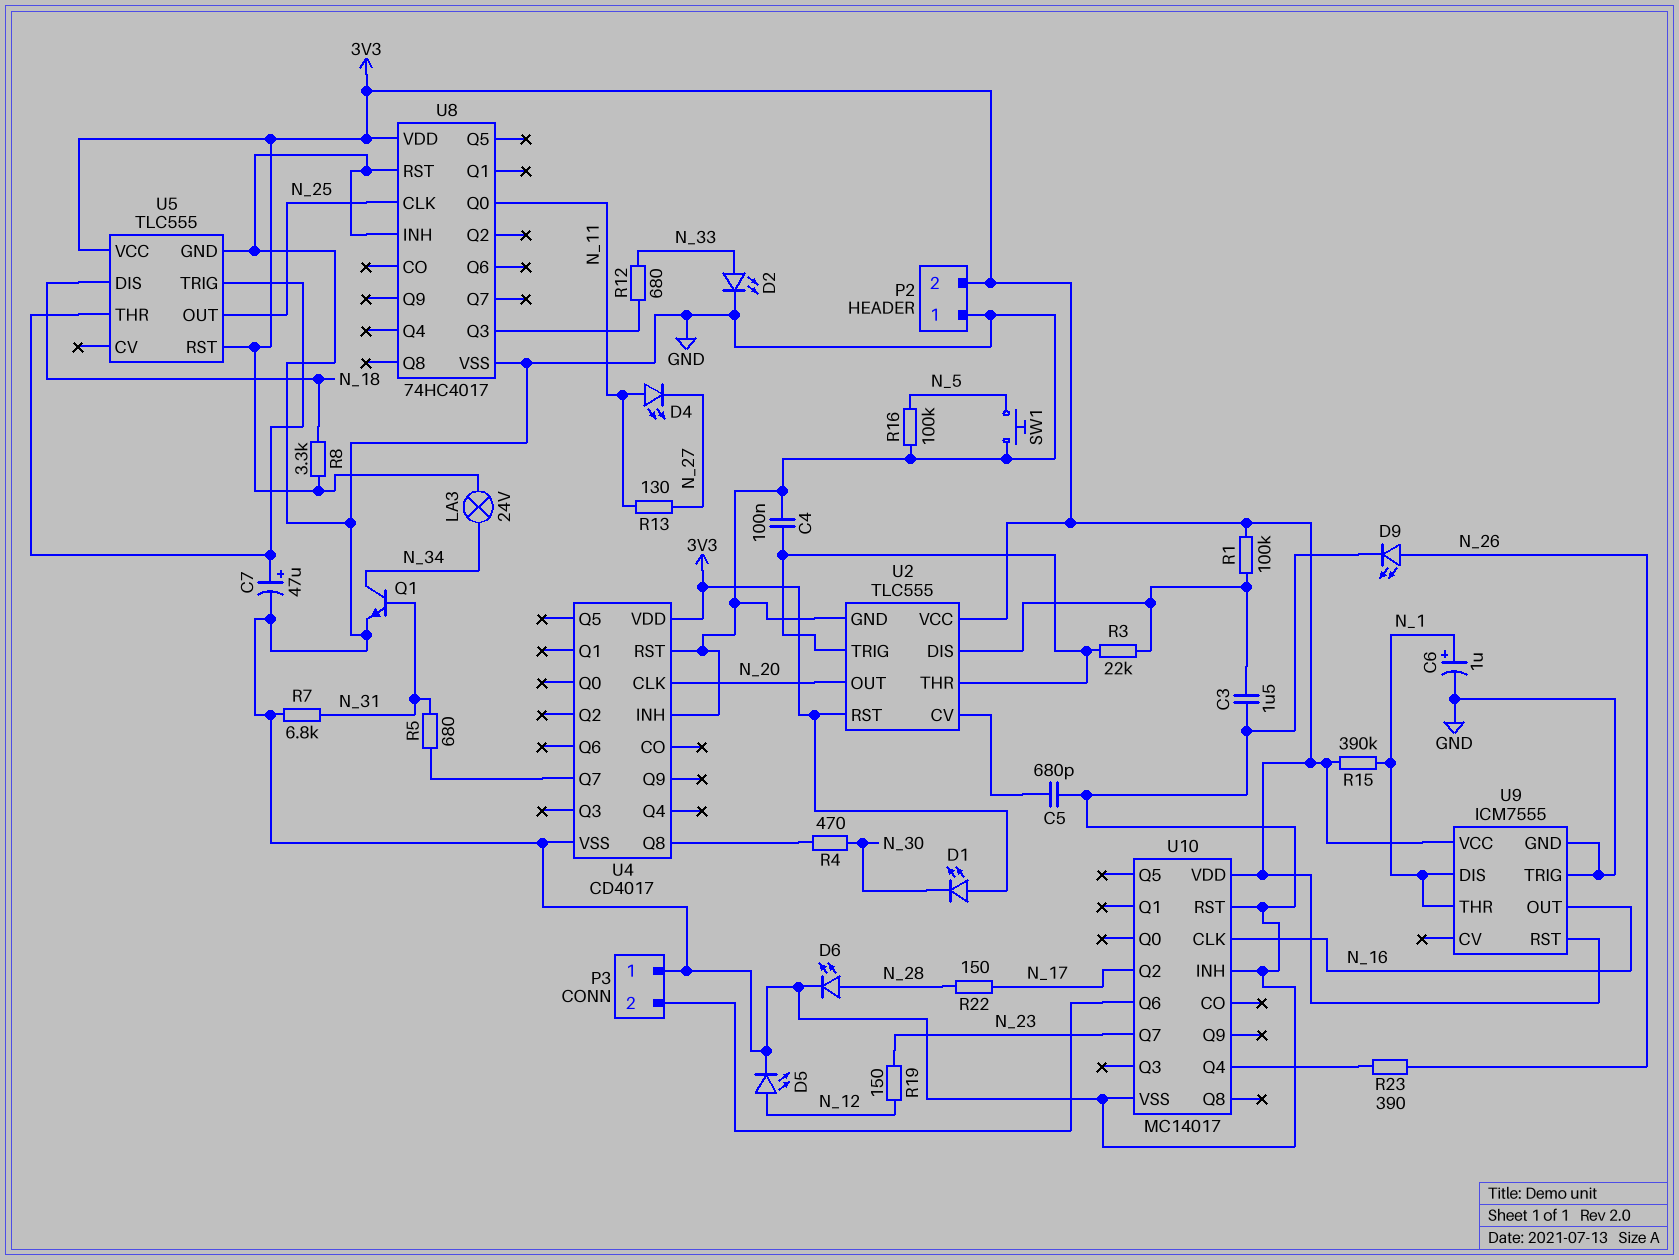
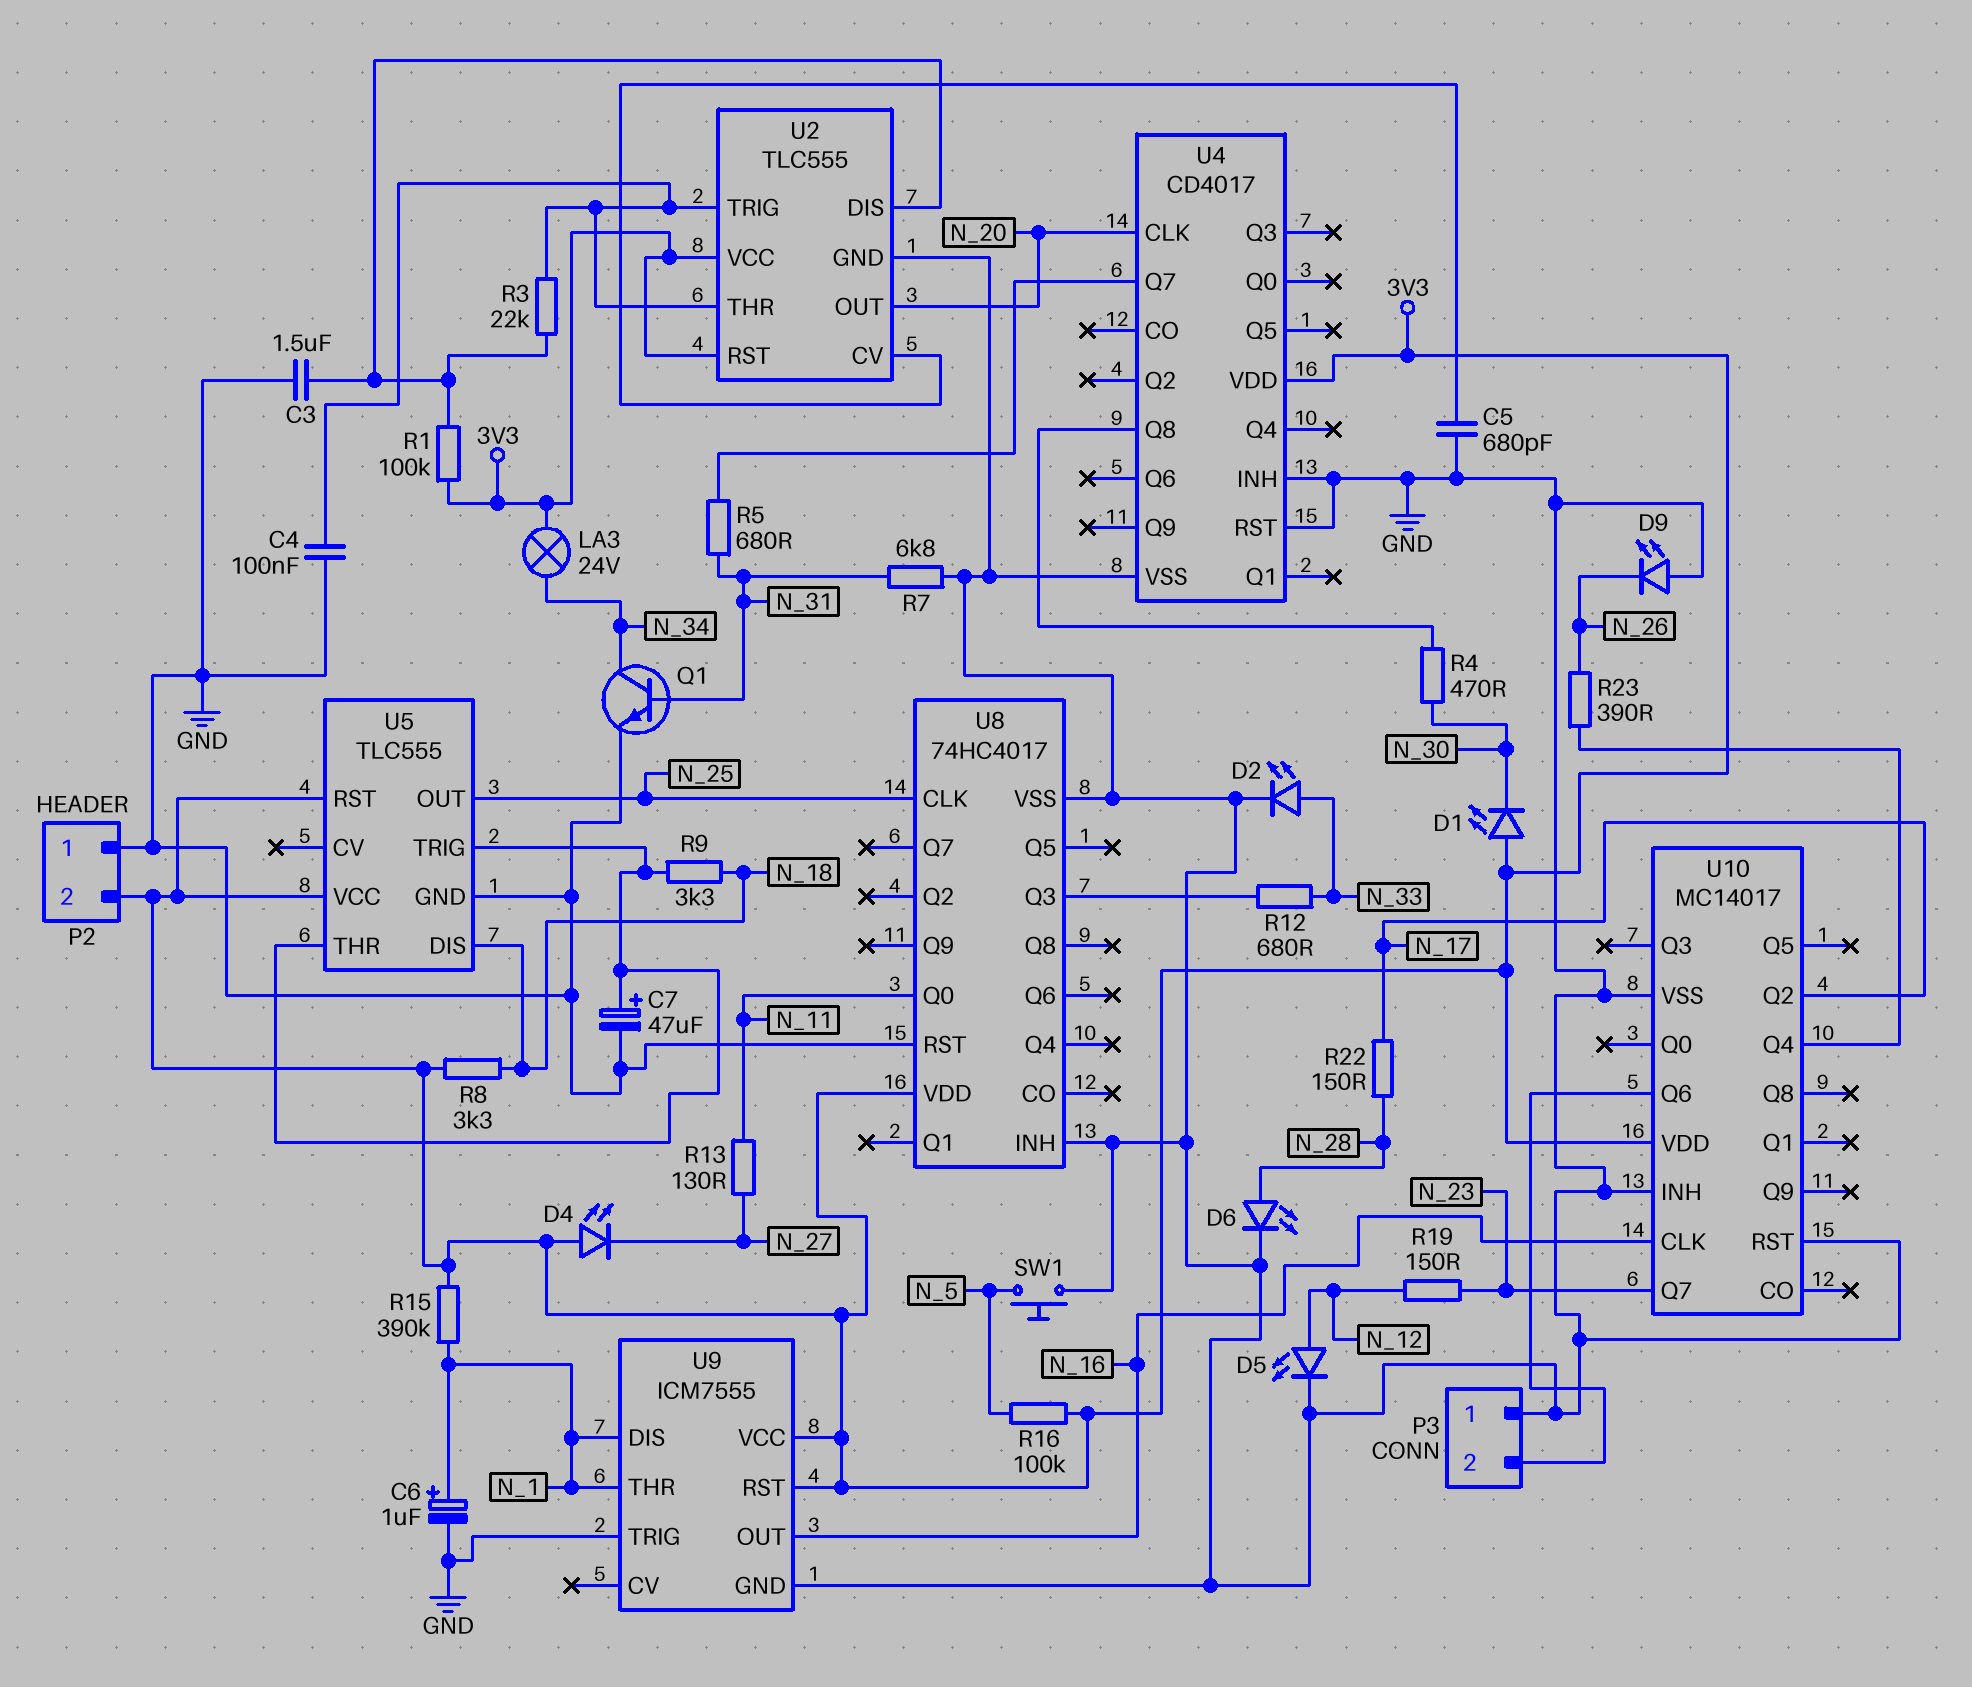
D4: LED (A N_11, K N_27) -> LED (A 3V3, K N_27)
D9: LED (A N_26, K GND) -> LED (A GND, K N_26)
R9: none -> 3.3k (N_18, U5/THR)
R16: 100k (GND, N_5) -> 100k (3V3, N_5)

